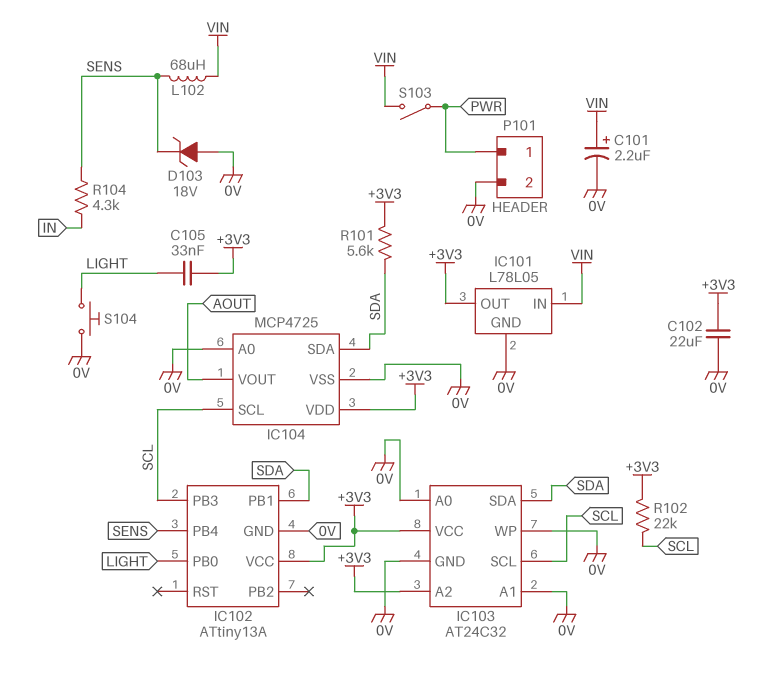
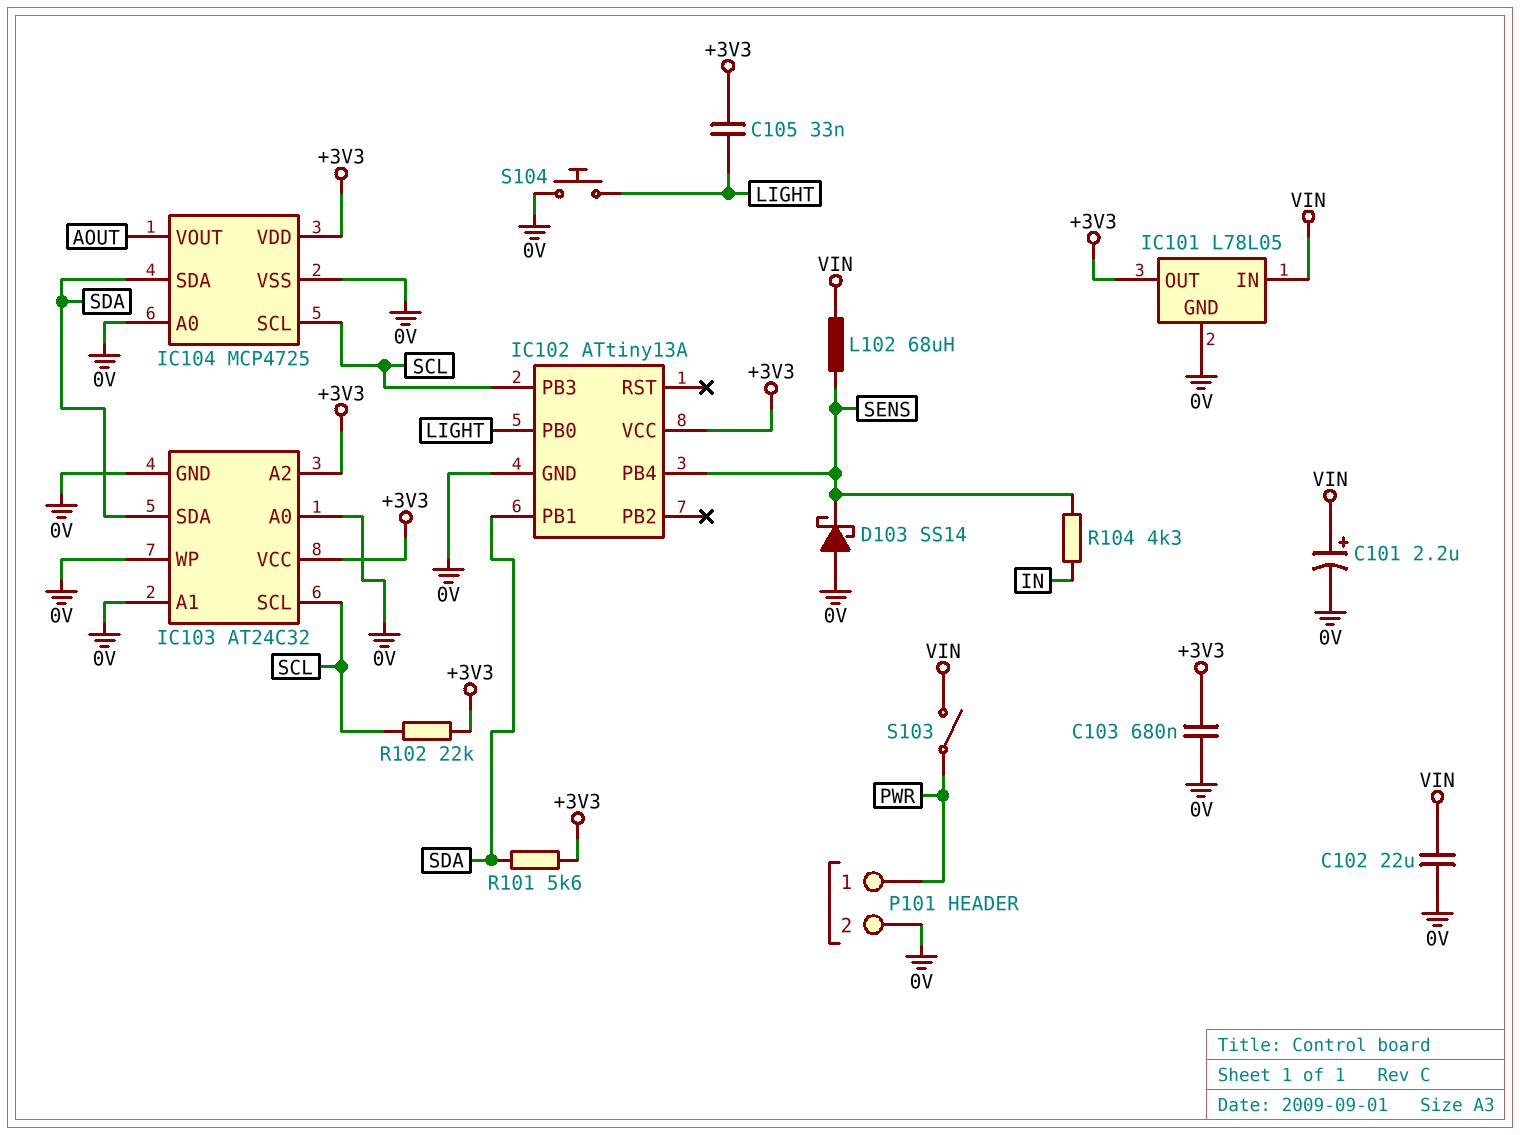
C102: 22uF (+3V3, 0V) -> 22uF (0V, VIN)
C103: none -> 680nF (+3V3, 0V)
D103: zener 18V (A 0V, K SENS) -> schottky SS14 (A 0V, K SENS)

